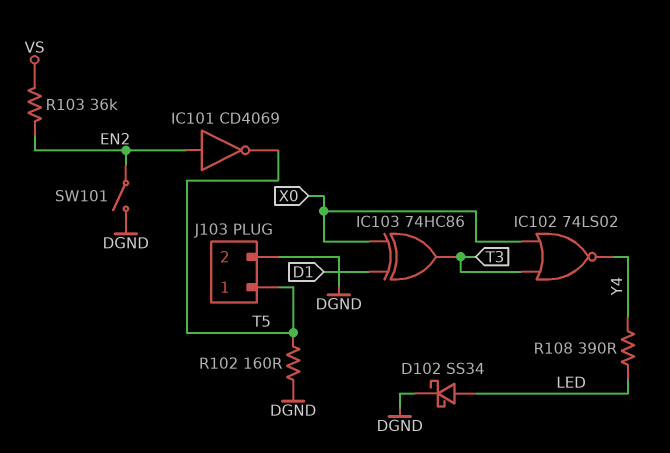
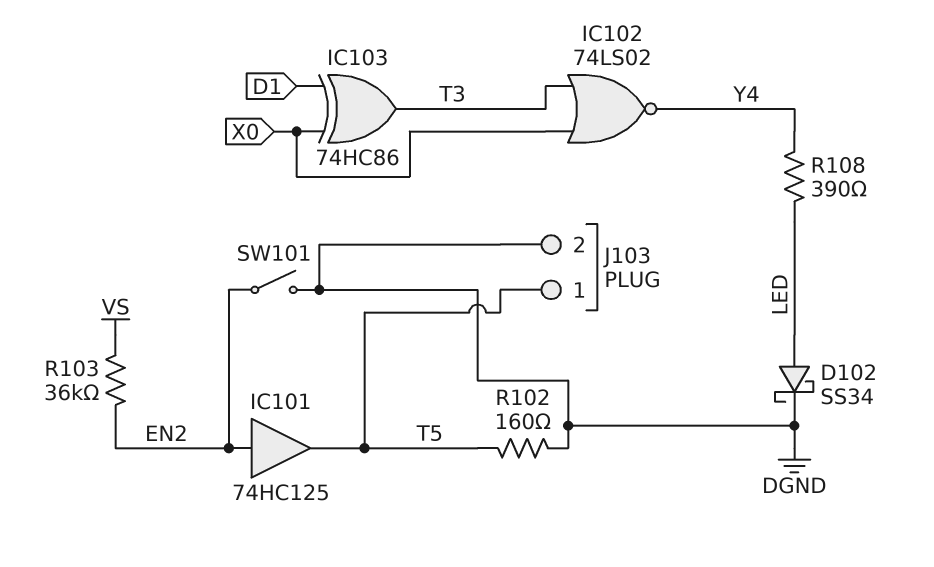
IC101: NOT CD4069 (in EN2, out T5) -> buffer 74HC125 (in EN2, out T5)

